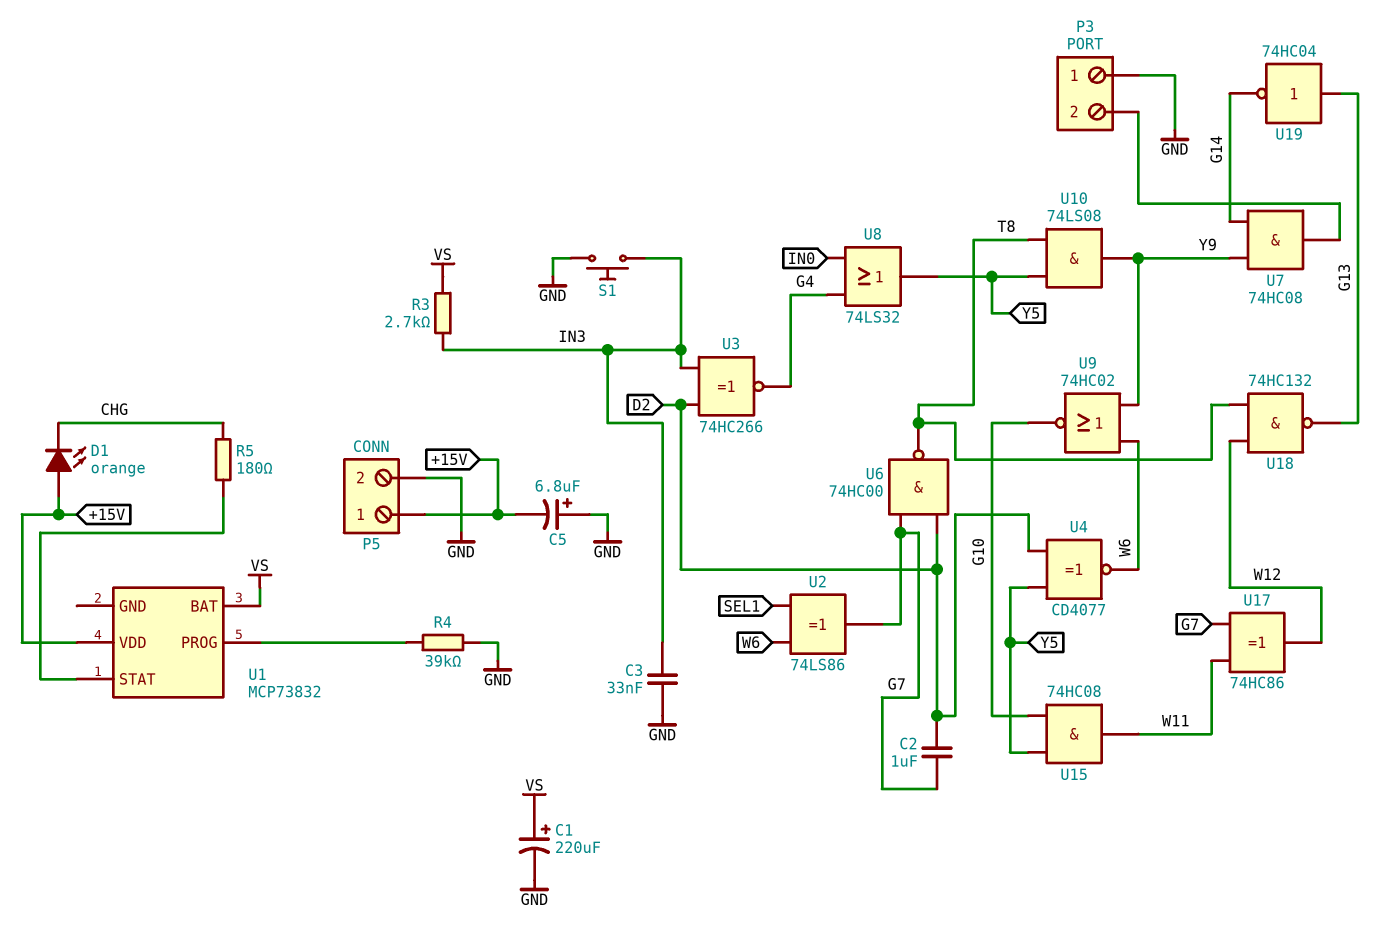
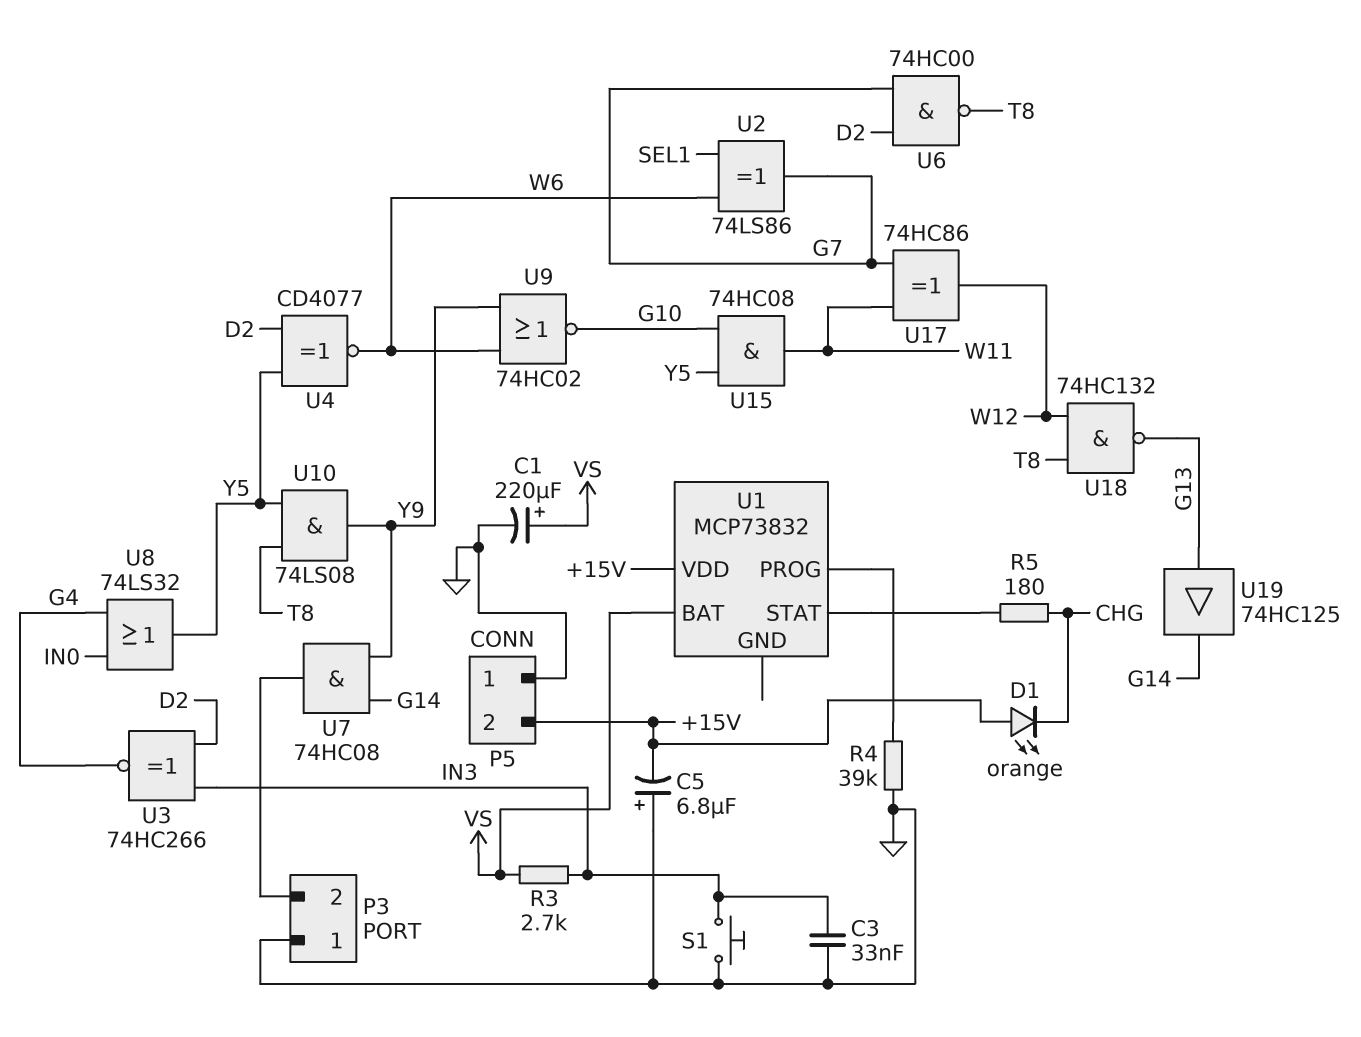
C2: 1uF (D2, G7) -> none
P5 pin 1: +15V -> GND
P5 pin 2: GND -> +15V
U19: NOT 74HC04 (in G13, out G14) -> buffer 74HC125 (in G13, out G14)

